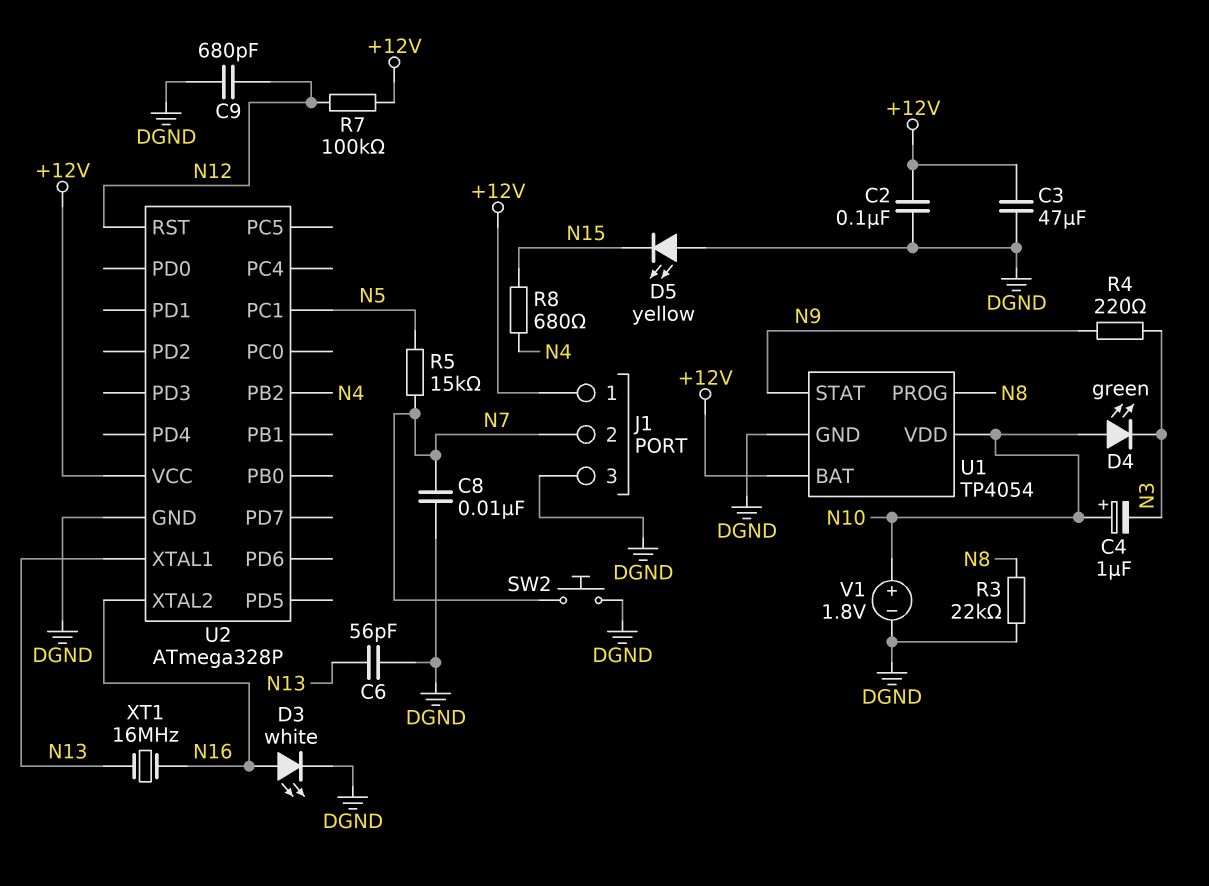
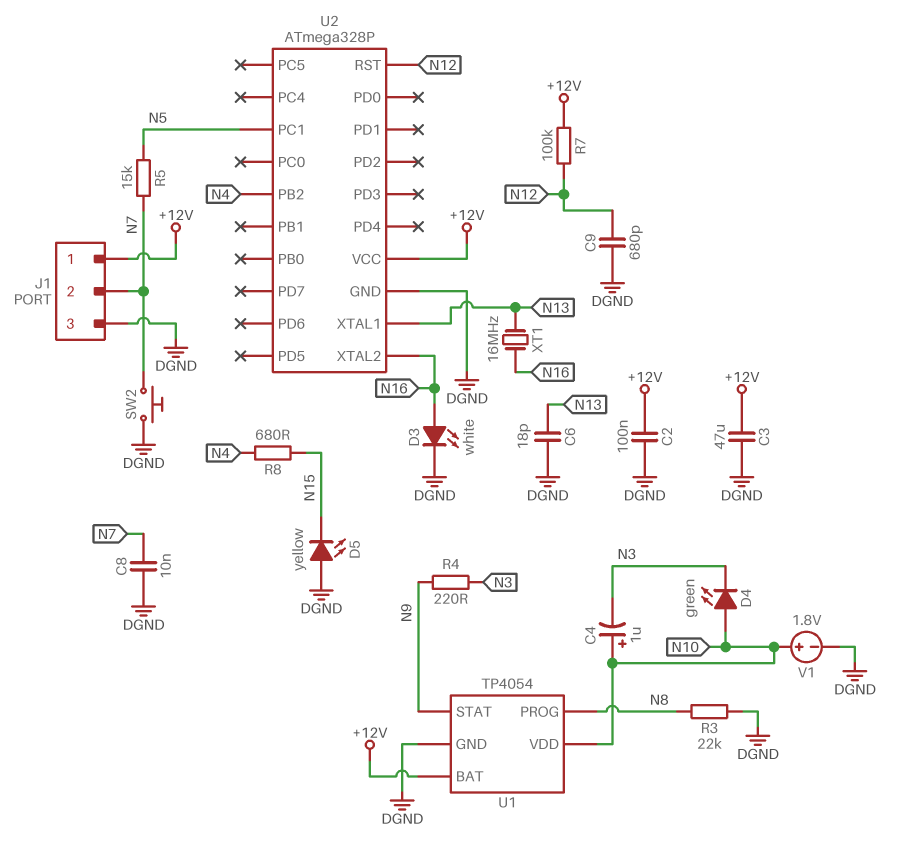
C6: 56pF (DGND, N13) -> 18pF (DGND, N13)

